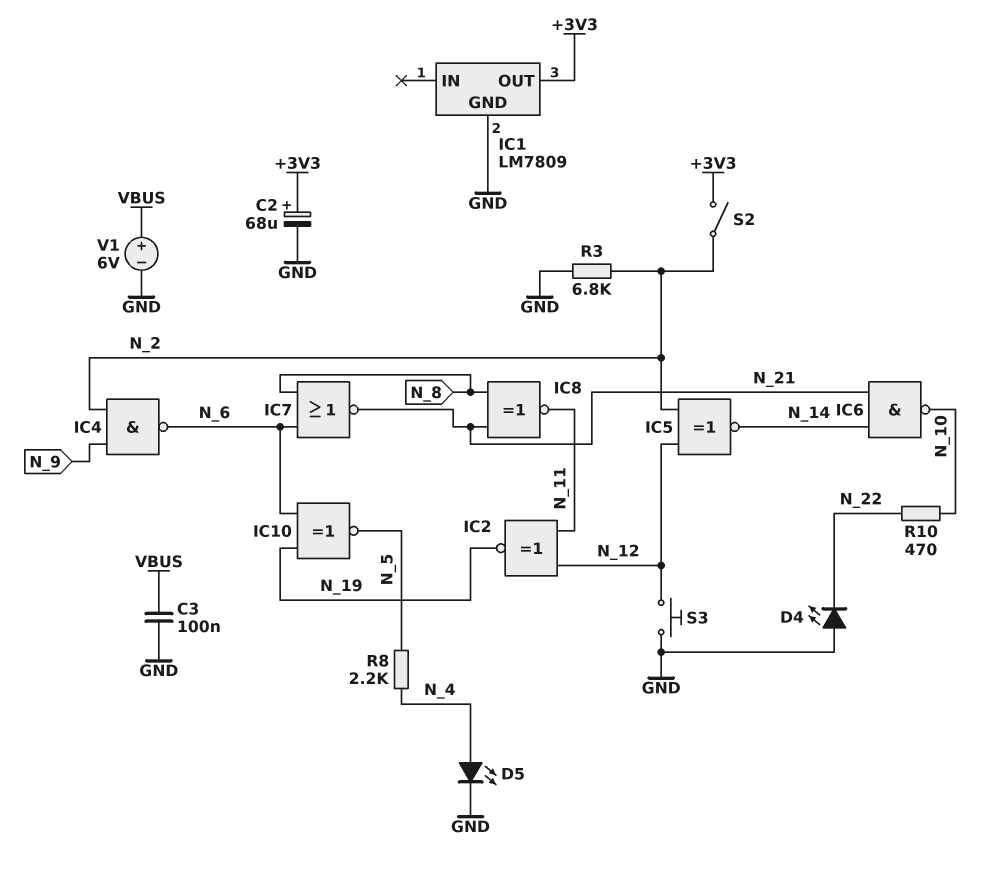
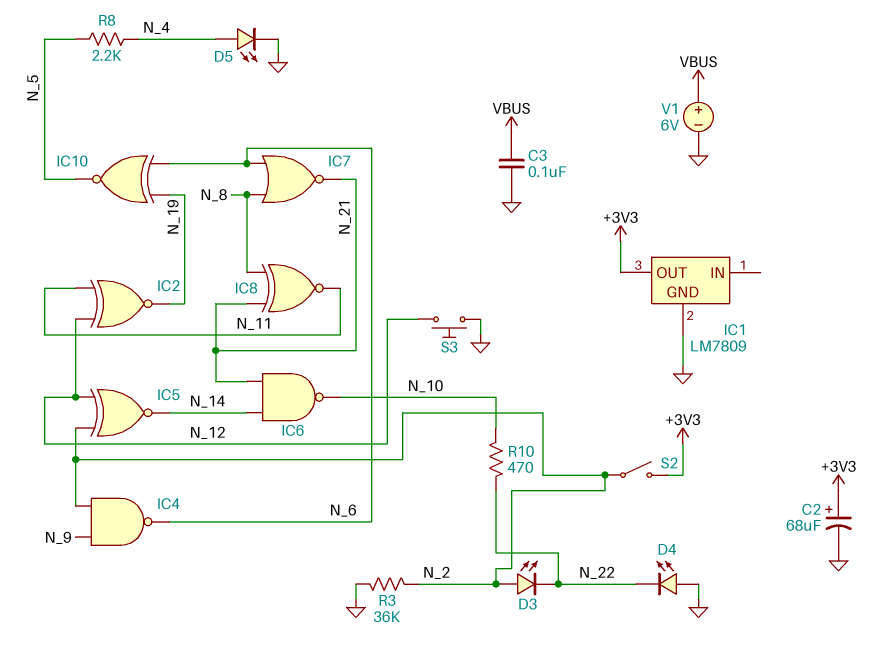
D3: none -> LED (A N_2, K N_22)
R3: 6.8k (GND, N_2) -> 36k (GND, N_2)

